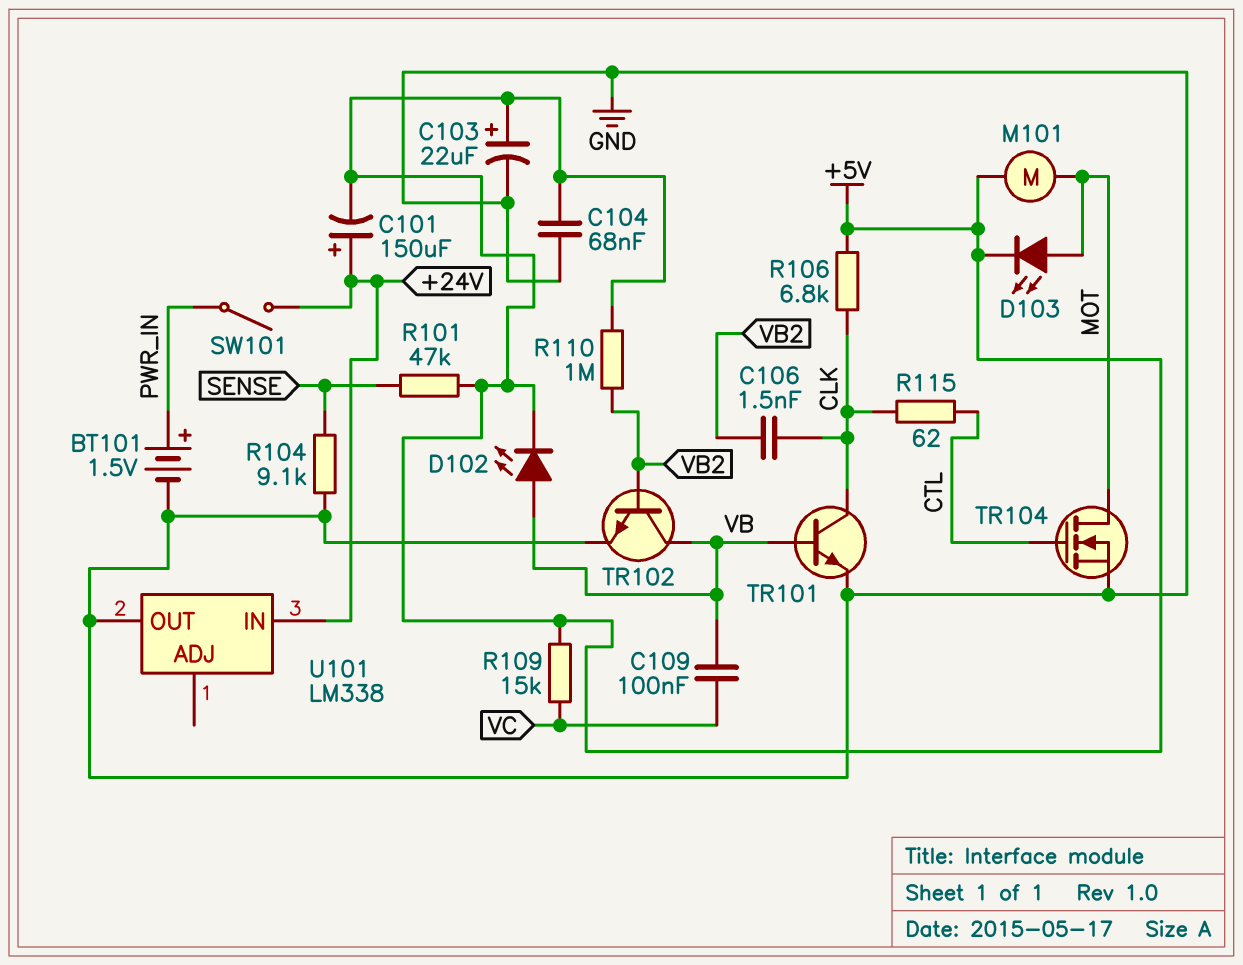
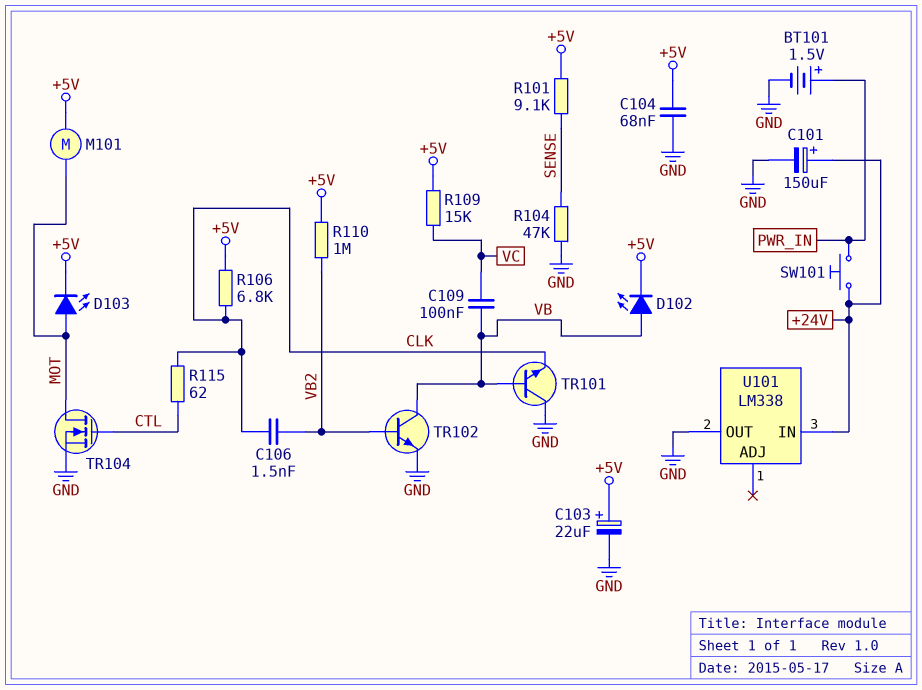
C101: 150uF (plus +24V, minus +5V) -> 150uF (plus +24V, minus GND)
R101: 47k (+5V, SENSE) -> 9.1k (+5V, SENSE)
R104: 9.1k (GND, SENSE) -> 47k (GND, SENSE)
SW101: switch (+24V, PWR_IN) -> button (+24V, PWR_IN)
TR101: NPN (B VB, C CLK, E GND) -> NPN (B VB, C GND, E CLK)

